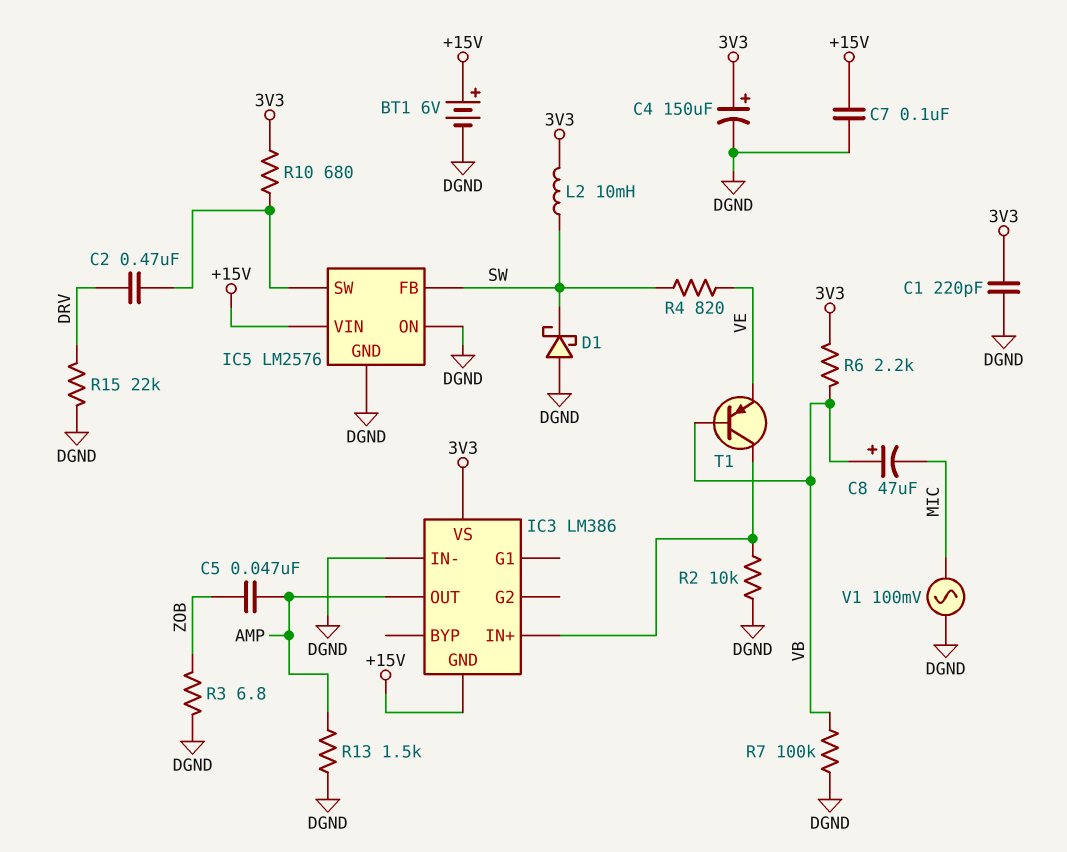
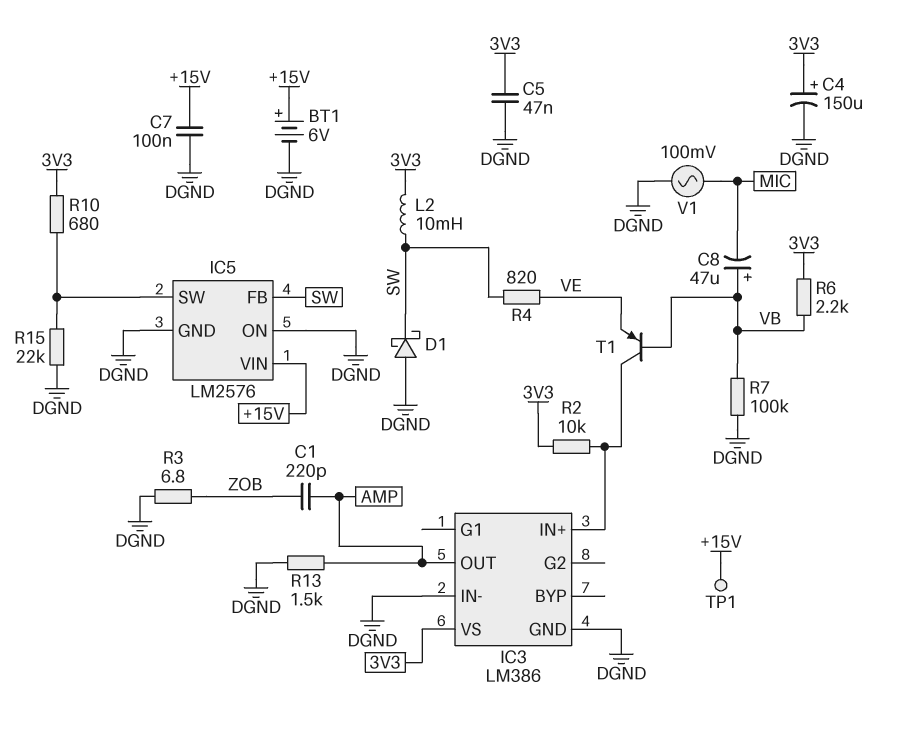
C1: 220pF (3V3, DGND) -> 220pF (AMP, ZOB)
C2: 470nF (DRV, IC5/SW) -> none
C5: 47nF (AMP, ZOB) -> 47nF (3V3, DGND)
IC3 pin GND: +15V -> DGND
R2: 10k (DGND, IC3/IN+) -> 10k (3V3, IC3/IN+)
R15: 22k (DGND, DRV) -> 22k (DGND, IC5/SW)
TP1: none -> test point (+15V)

